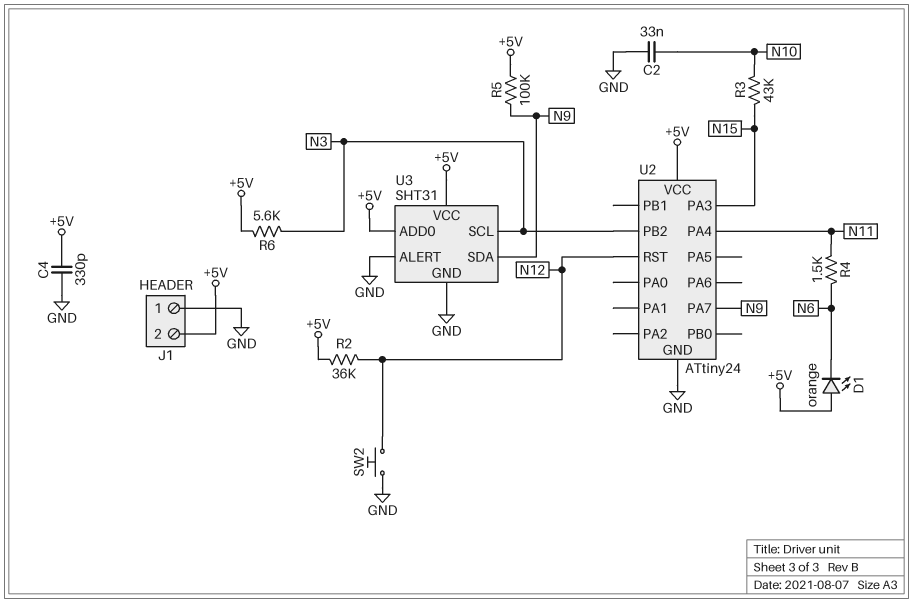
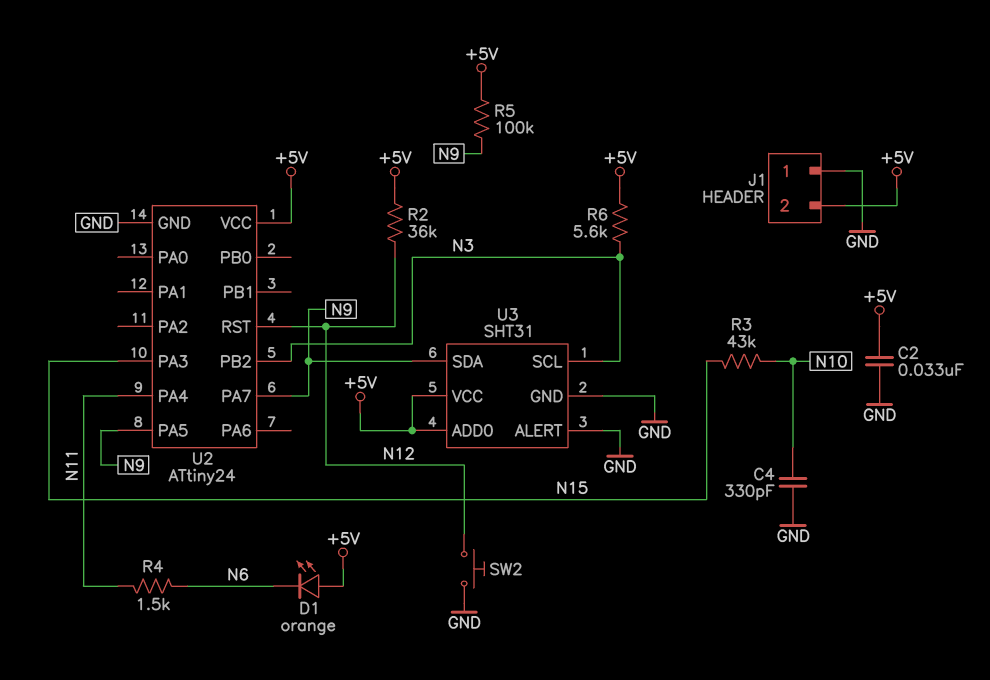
C2: 33nF (GND, N10) -> 33nF (+5V, GND)
C4: 330pF (+5V, GND) -> 330pF (GND, N10)
U2 pin PA5: none -> N9

